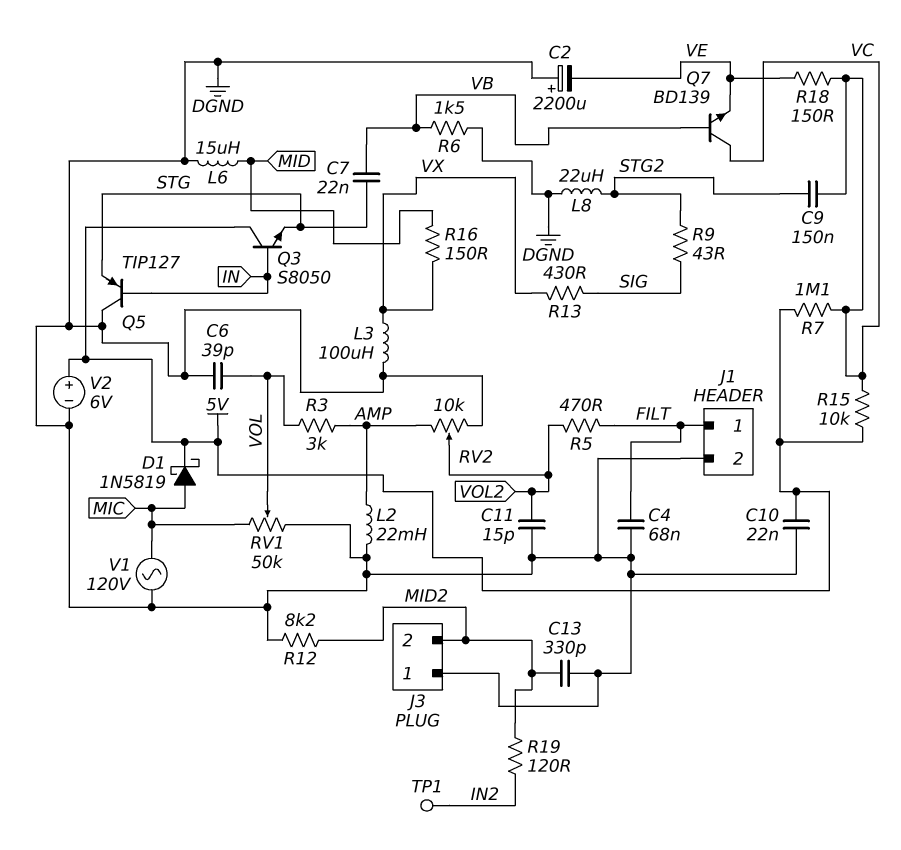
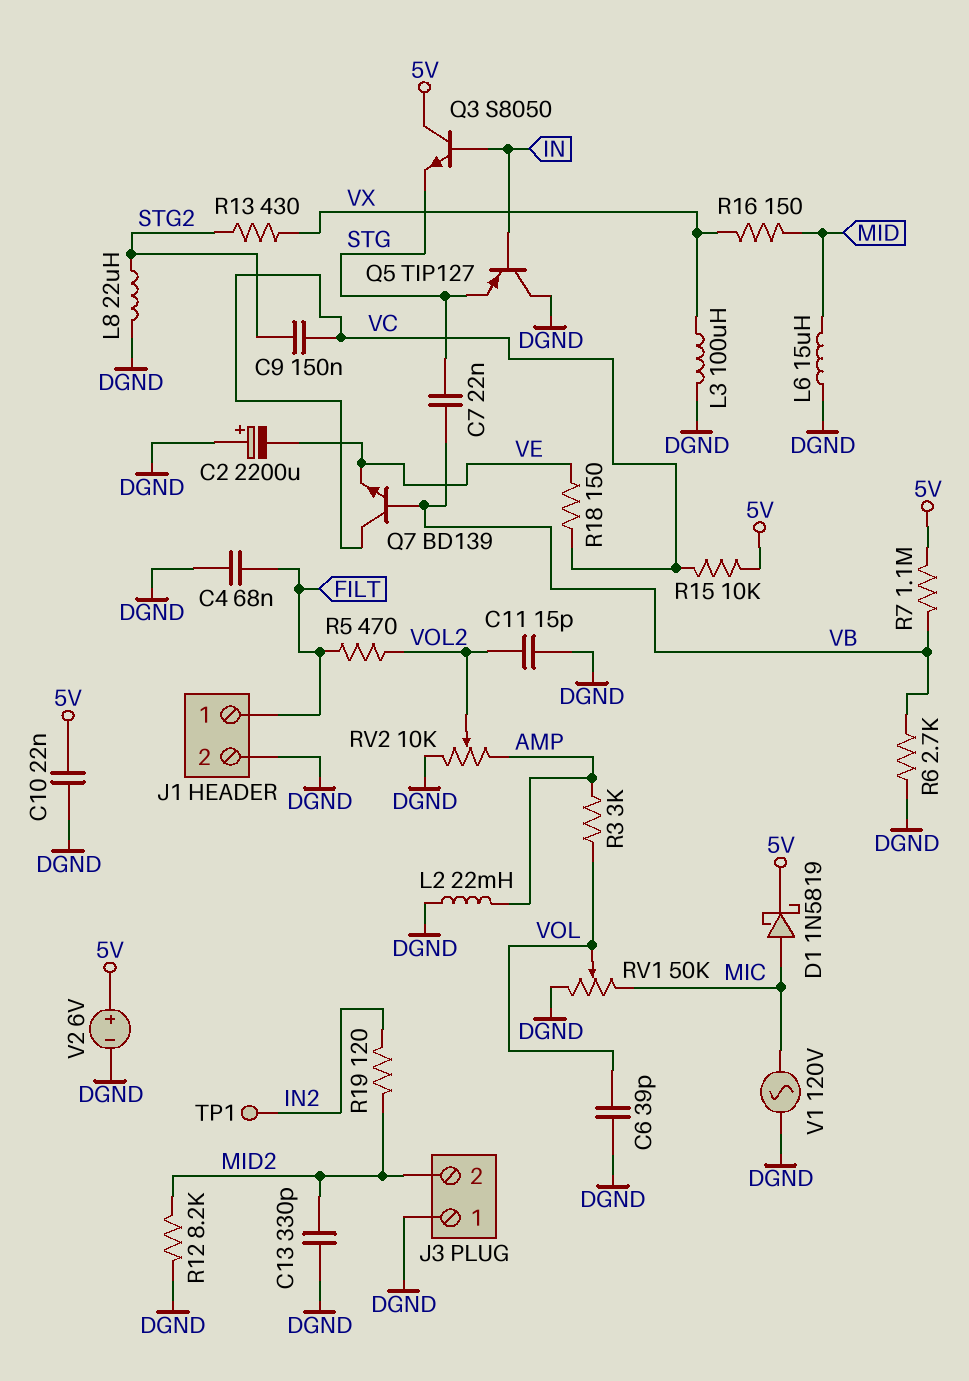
R6: 1.5k (DGND, VB) -> 2.7k (DGND, VB)
R7: 1.1M (5V, VC) -> 1.1M (5V, VB)
R9: 43 (SIG, STG2) -> none
R13: 430 (SIG, VX) -> 430 (STG2, VX)

